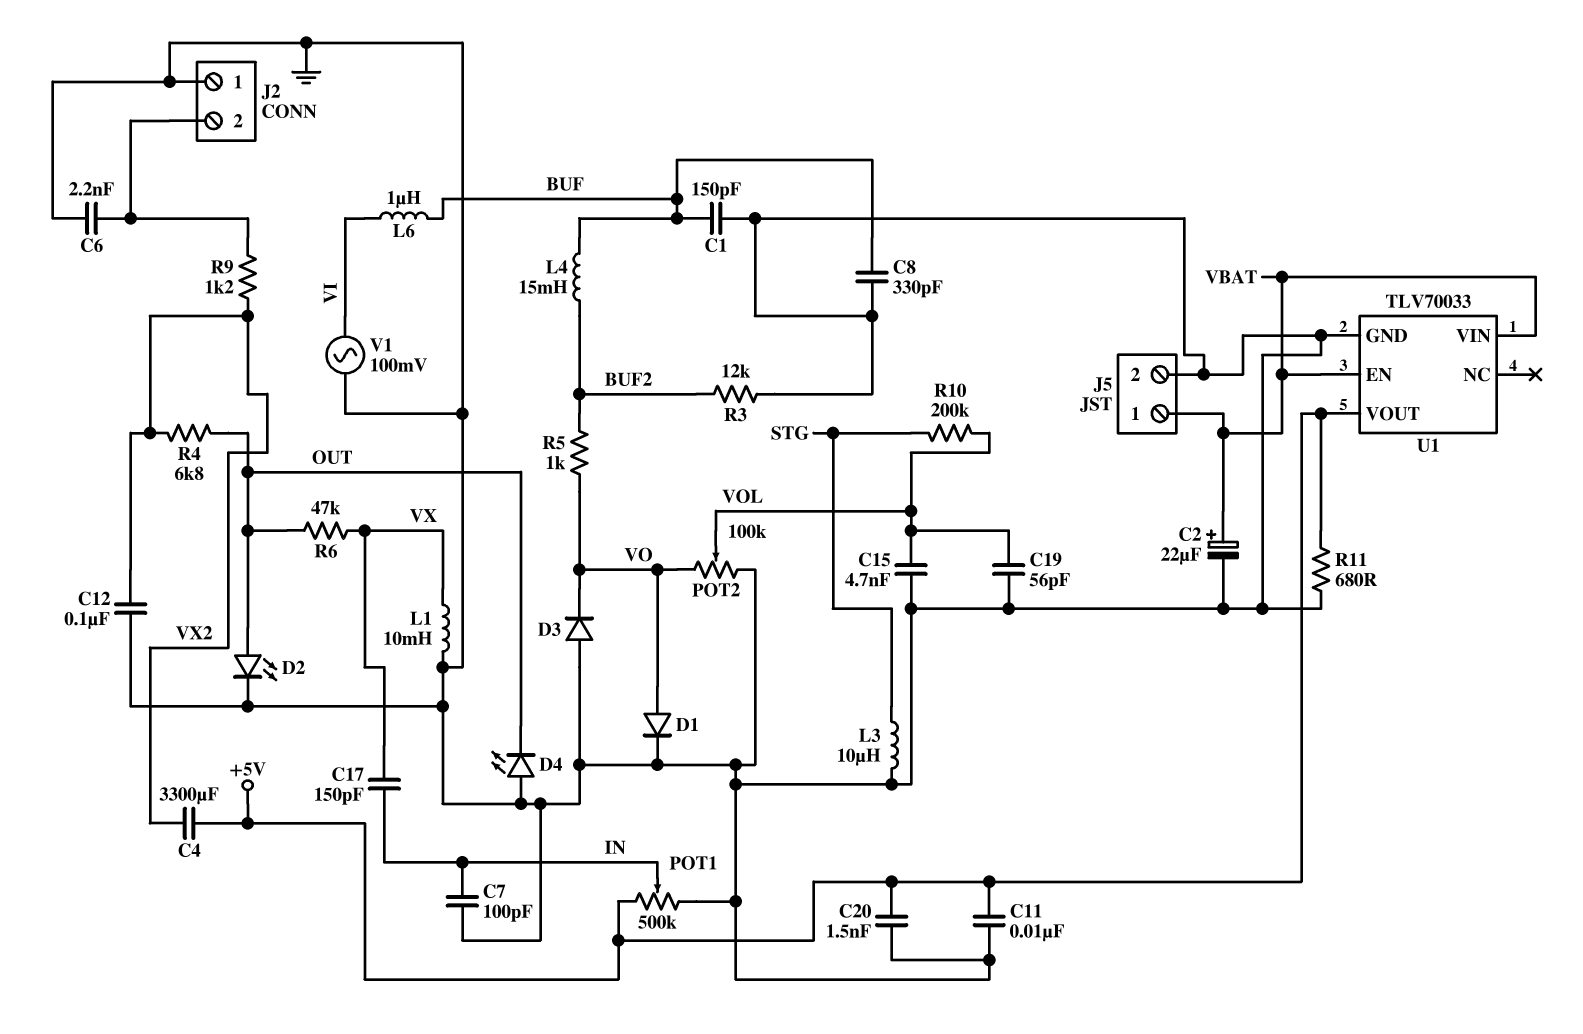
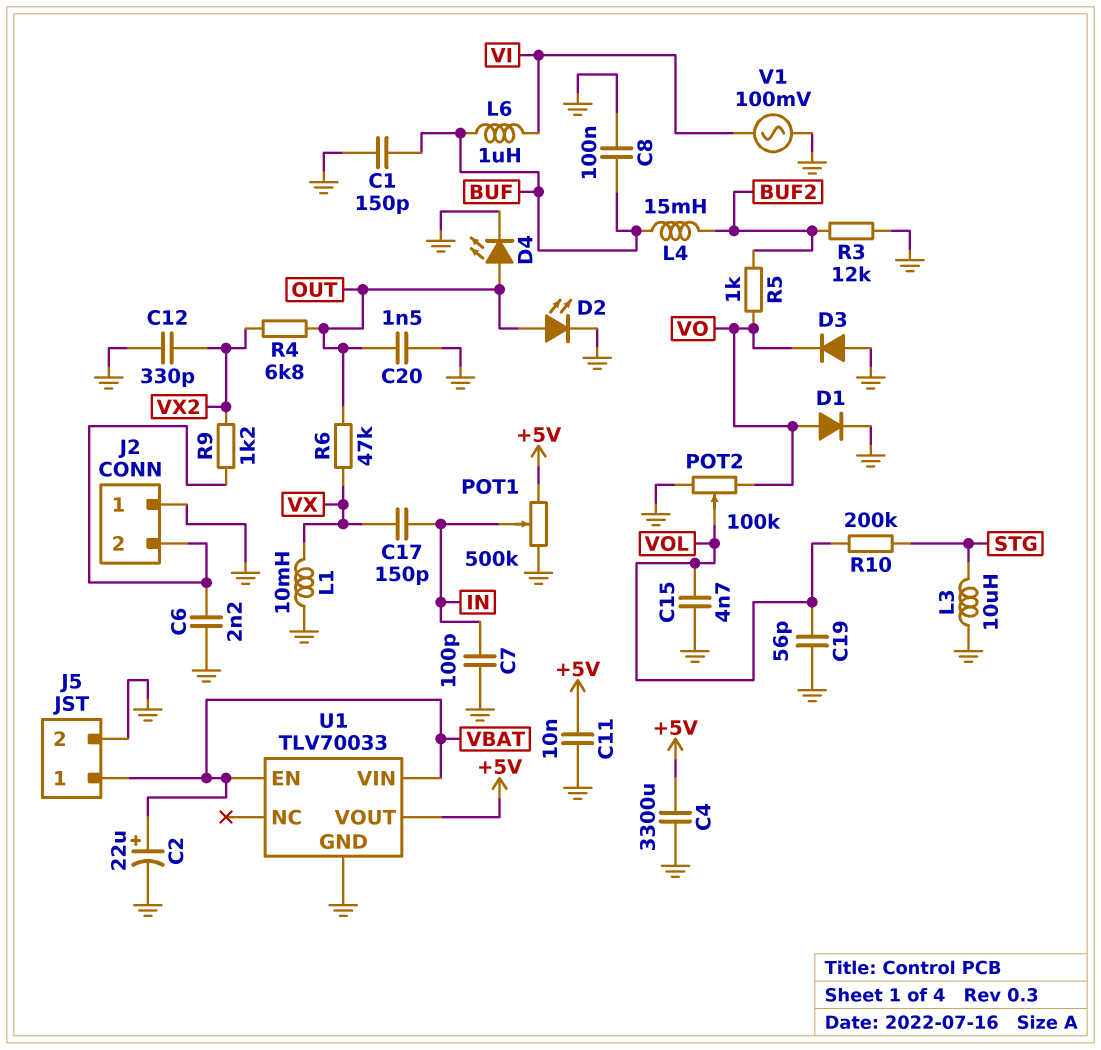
C4: 3300uF (+5V, VX2) -> 3300uF (+5V, GND)
C8: 330pF (BUF, GND) -> 100nF (BUF, GND)
C12: 100nF (GND, VX2) -> 330pF (GND, VX2)
C20: 1.5nF (+5V, GND) -> 1.5nF (GND, OUT)
D4: LED (A GND, K OUT) -> LED (A OUT, K GND)
R11: 680 (+5V, GND) -> none

